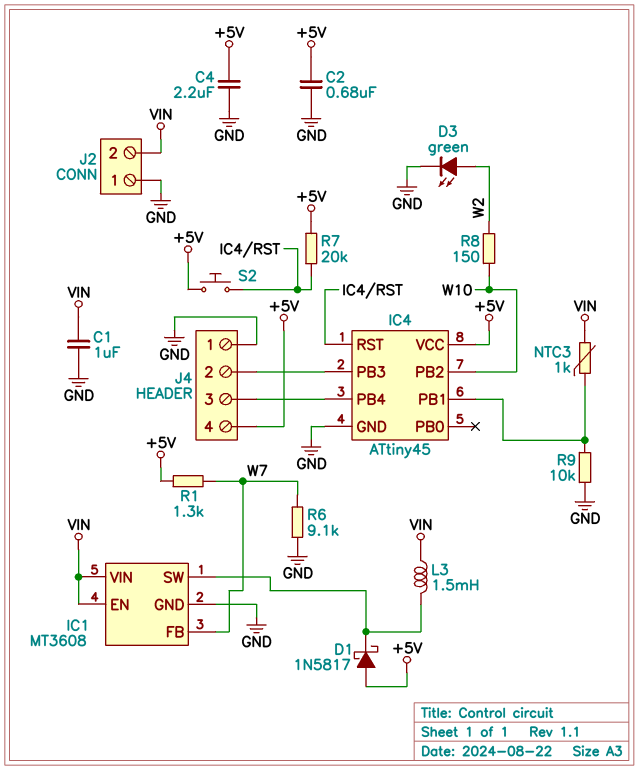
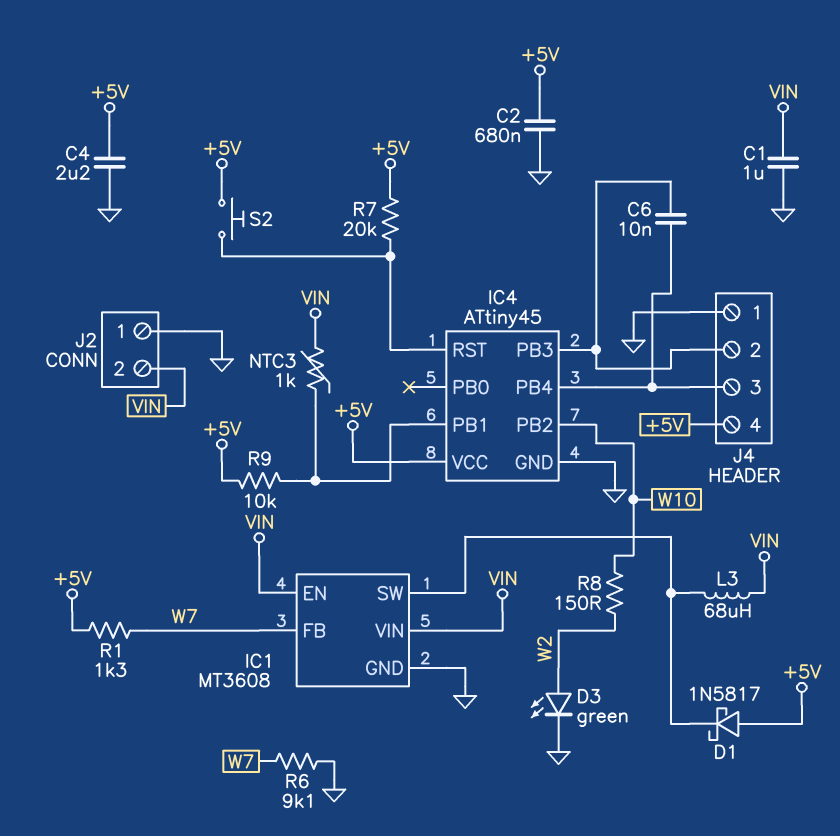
C6: none -> 10nF (IC4/PB3, IC4/PB4)
L3: 1.5mH (IC1/SW, VIN) -> 68uH (IC1/SW, VIN)
R9: 10k (GND, IC4/PB1) -> 10k (+5V, IC4/PB1)

